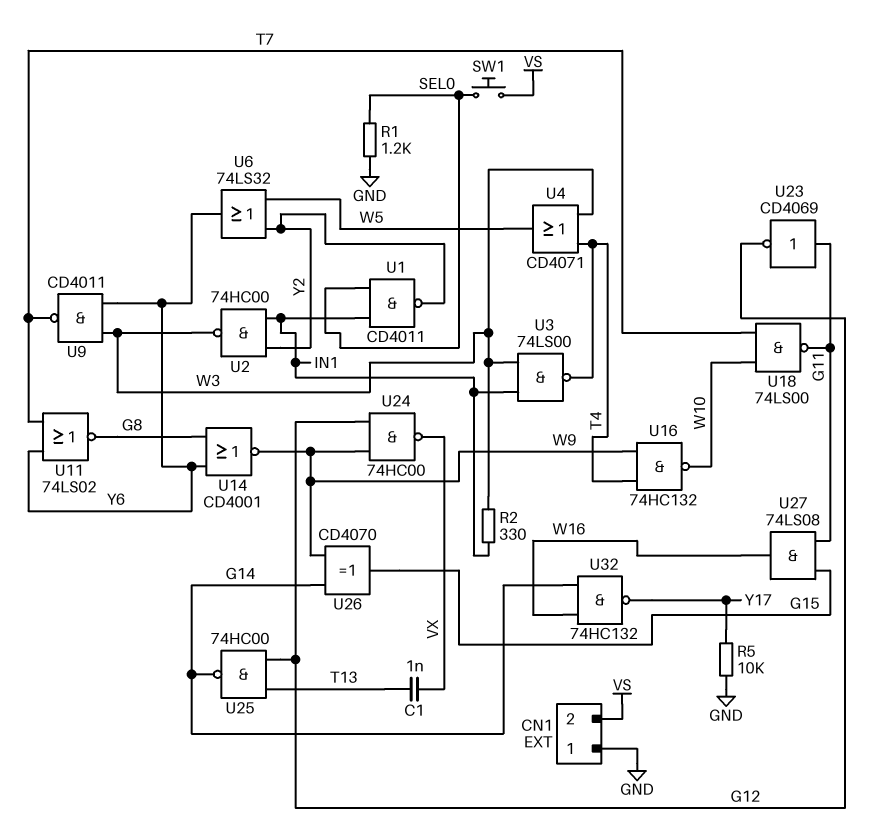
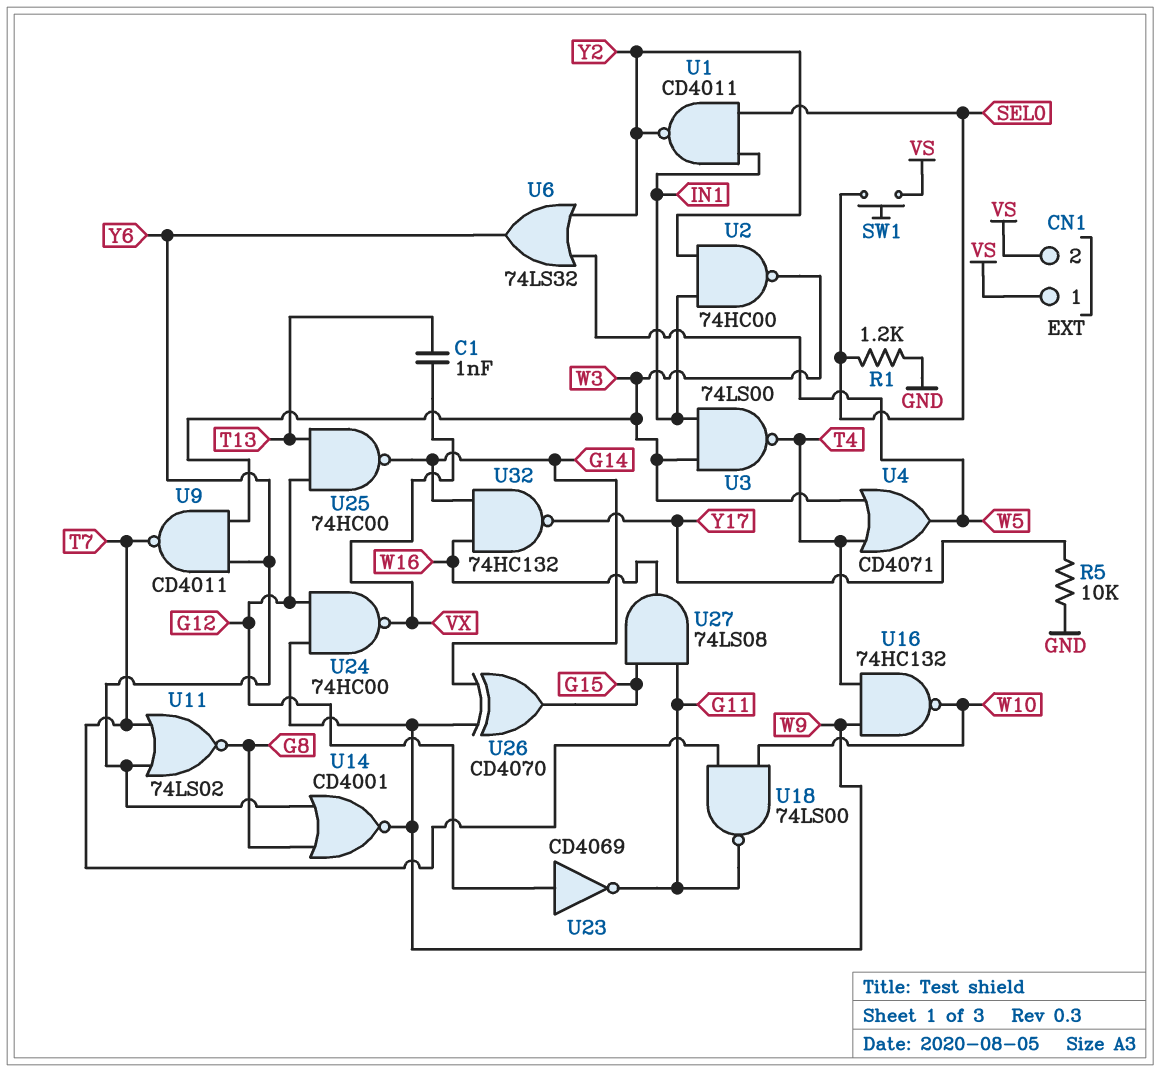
CN1 pin 1: GND -> VS
R2: 330 (IN1, W3) -> none
U23: NOT CD4069 (in G11, out G12) -> NOT CD4069 (in G12, out G11)

